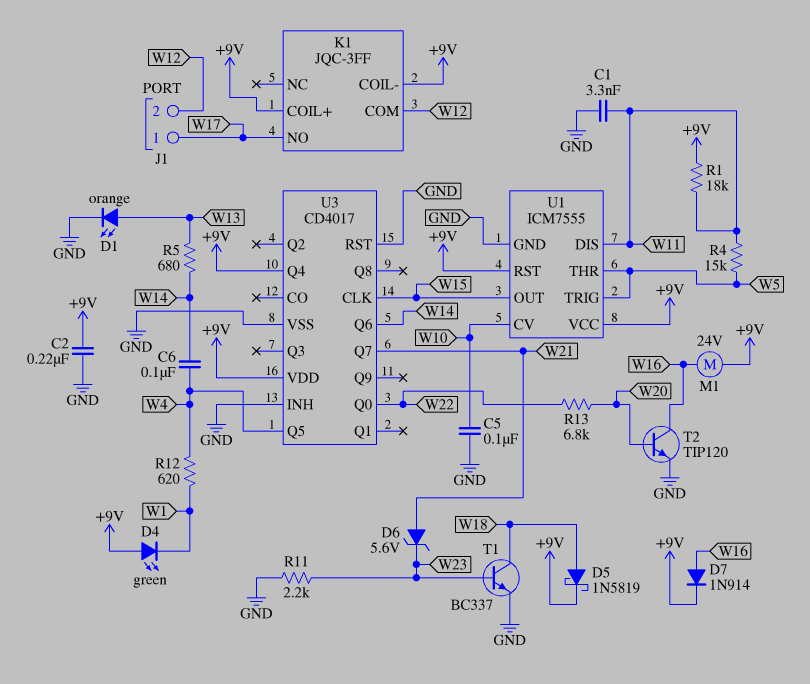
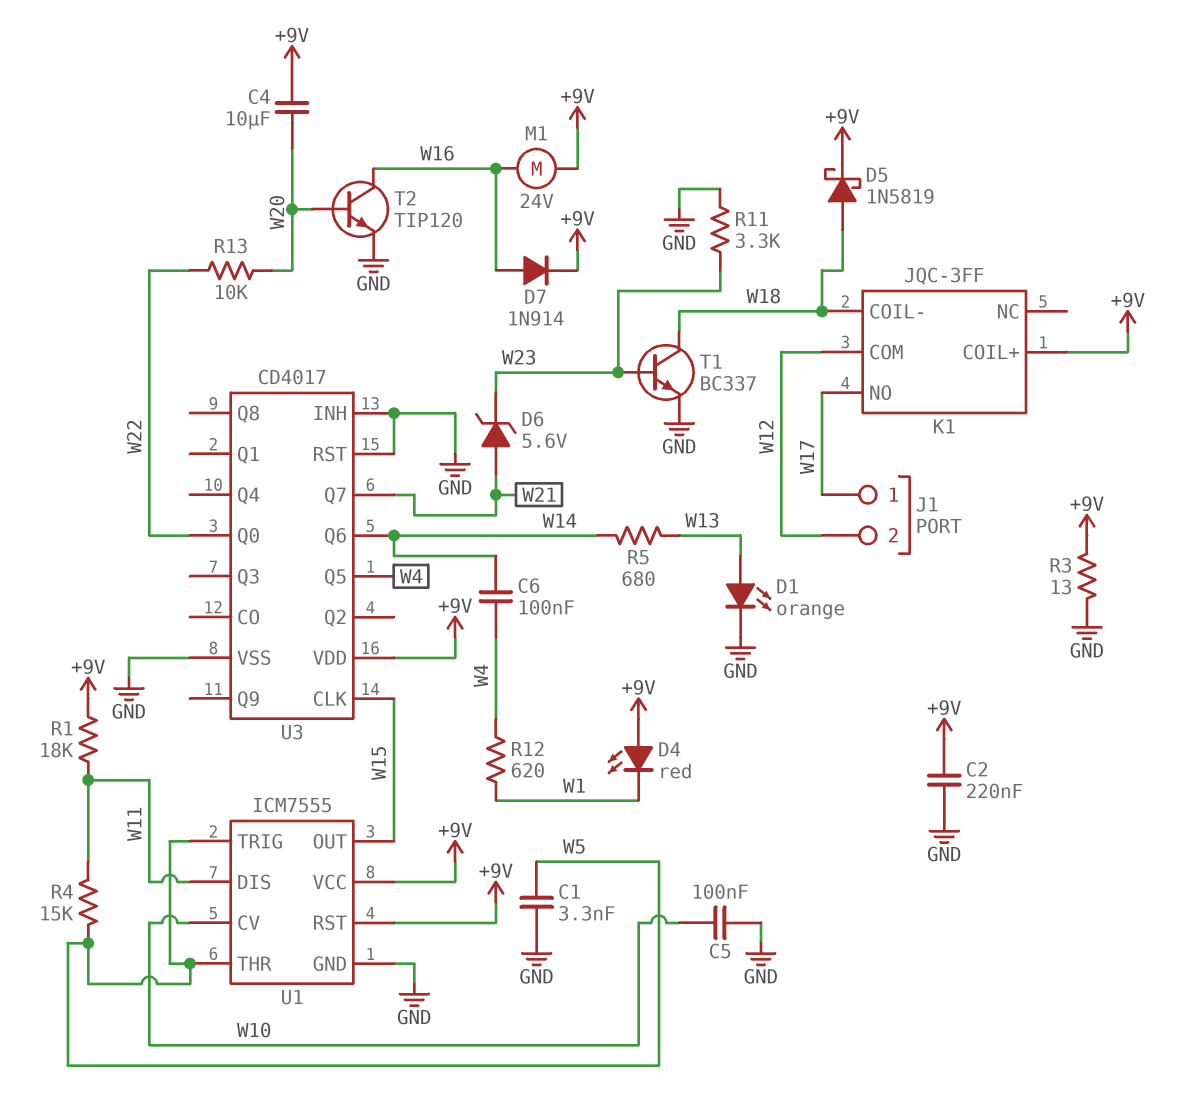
C1: 3.3nF (GND, W11) -> 3.3nF (GND, W5)
C4: none -> 10uF (+9V, W20)
D4: LED green (A +9V, K W1) -> LED red (A +9V, K W1)
K1 pin COIL-: +9V -> W18
R3: none -> 13 (+9V, GND)
R11: 2.2k (GND, W23) -> 3.3k (GND, W23)
R13: 6.8k (W20, W22) -> 10k (W20, W22)
U3 pin Q4: +9V -> none

